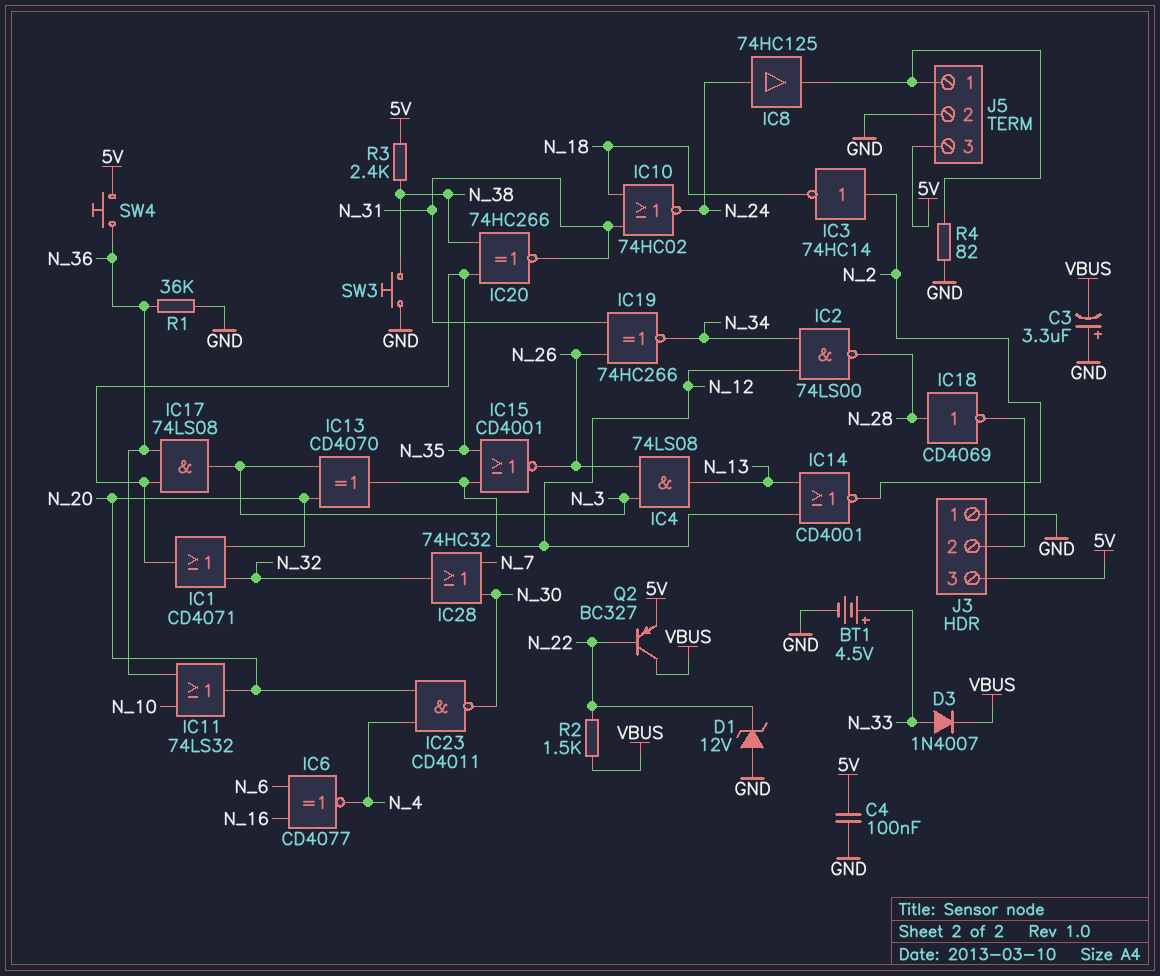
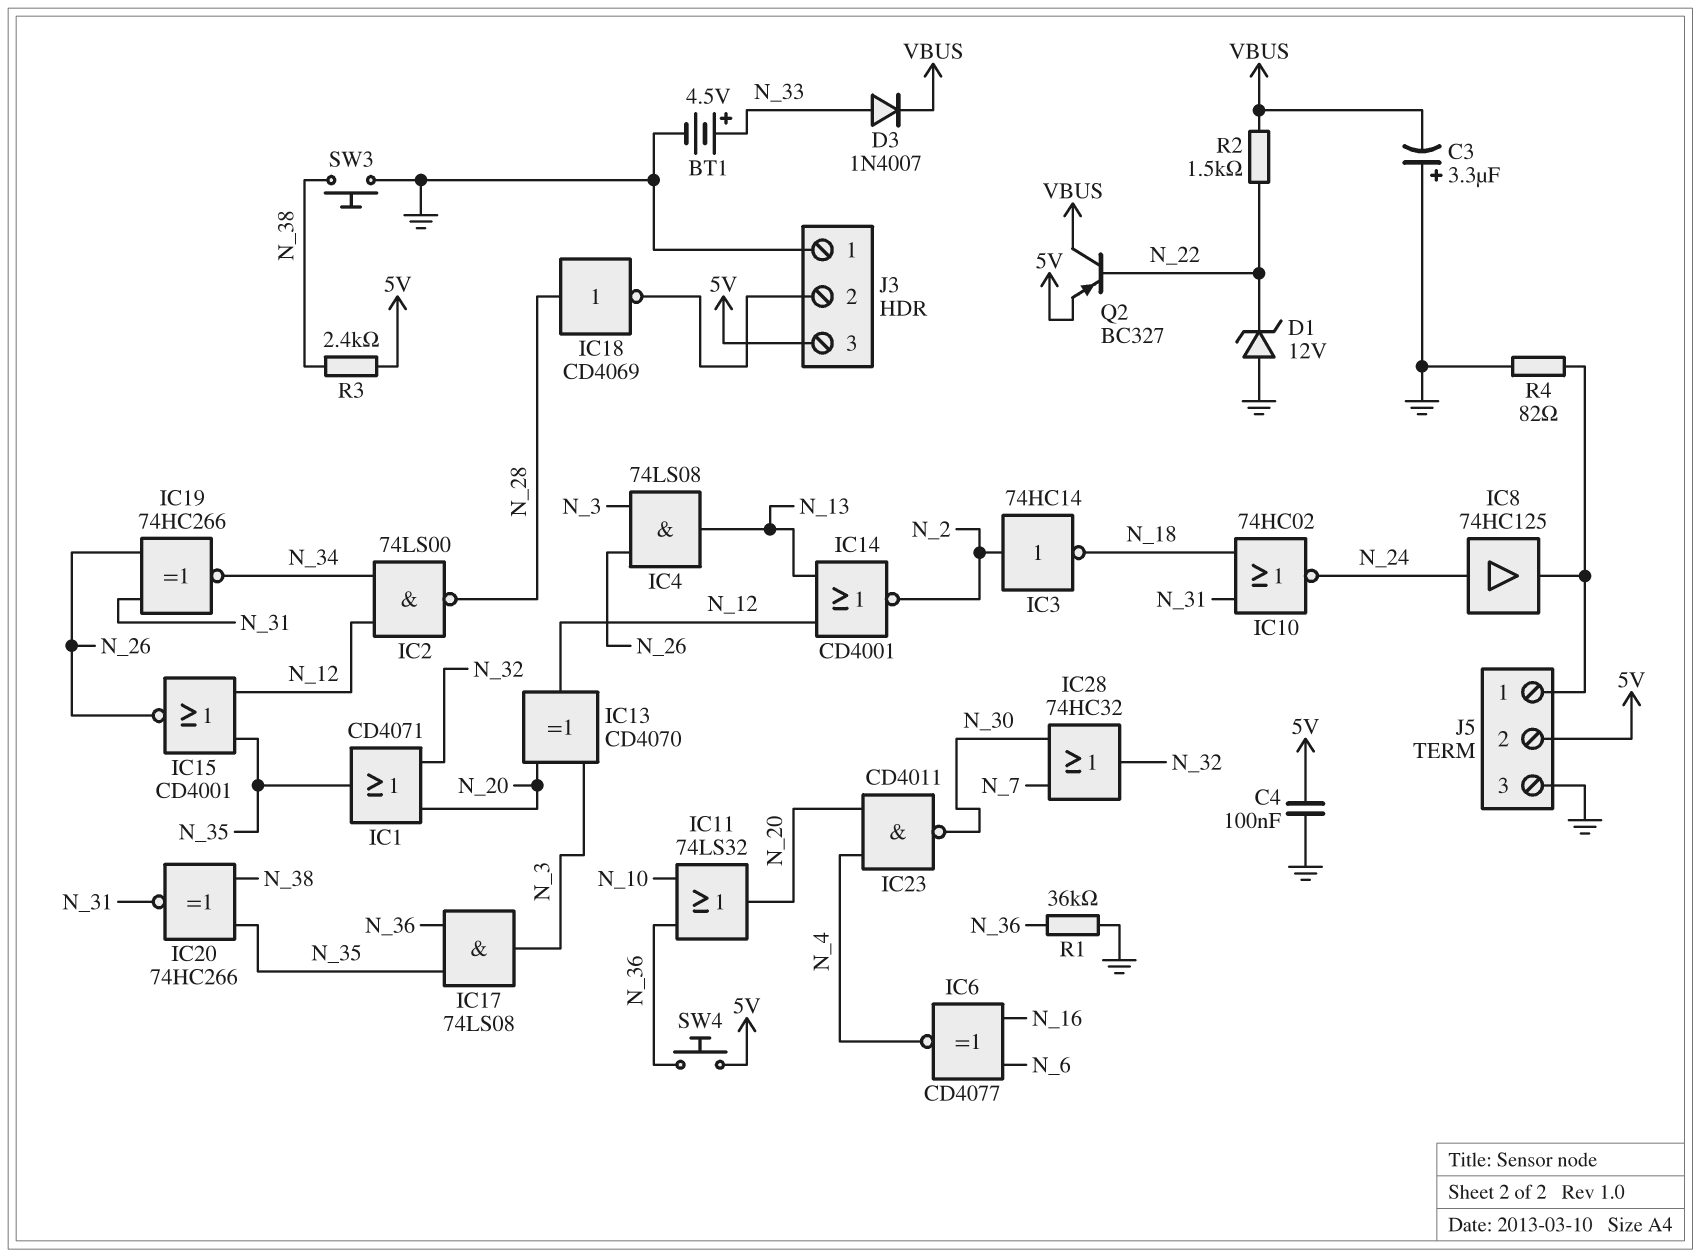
J5 pin 2: GND -> 5V
J5 pin 3: 5V -> GND

